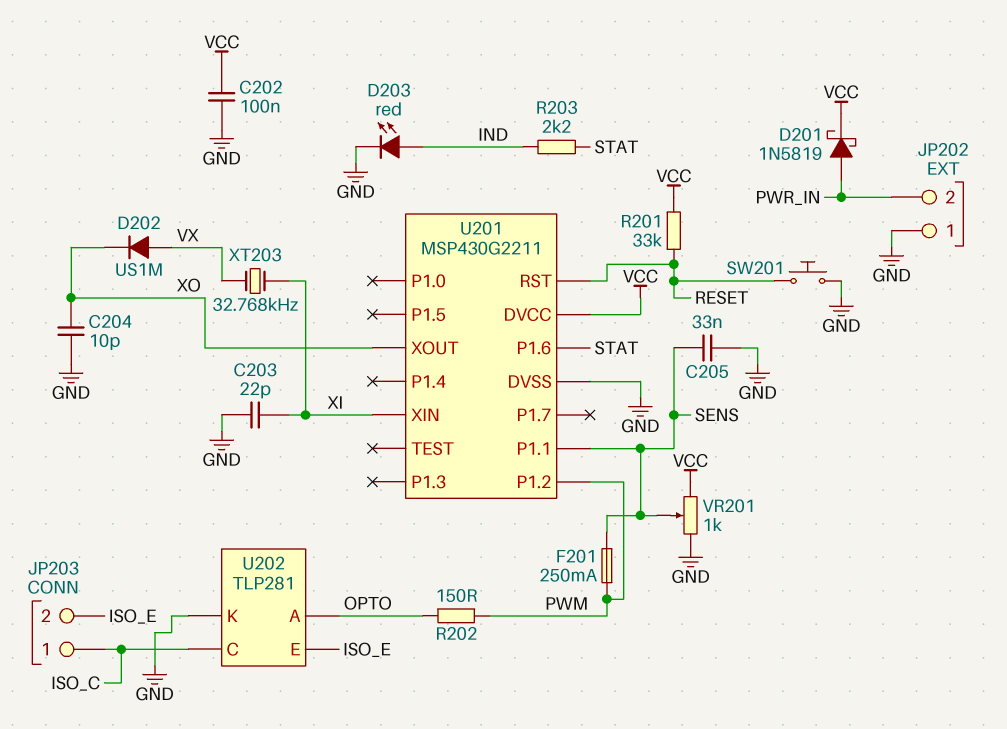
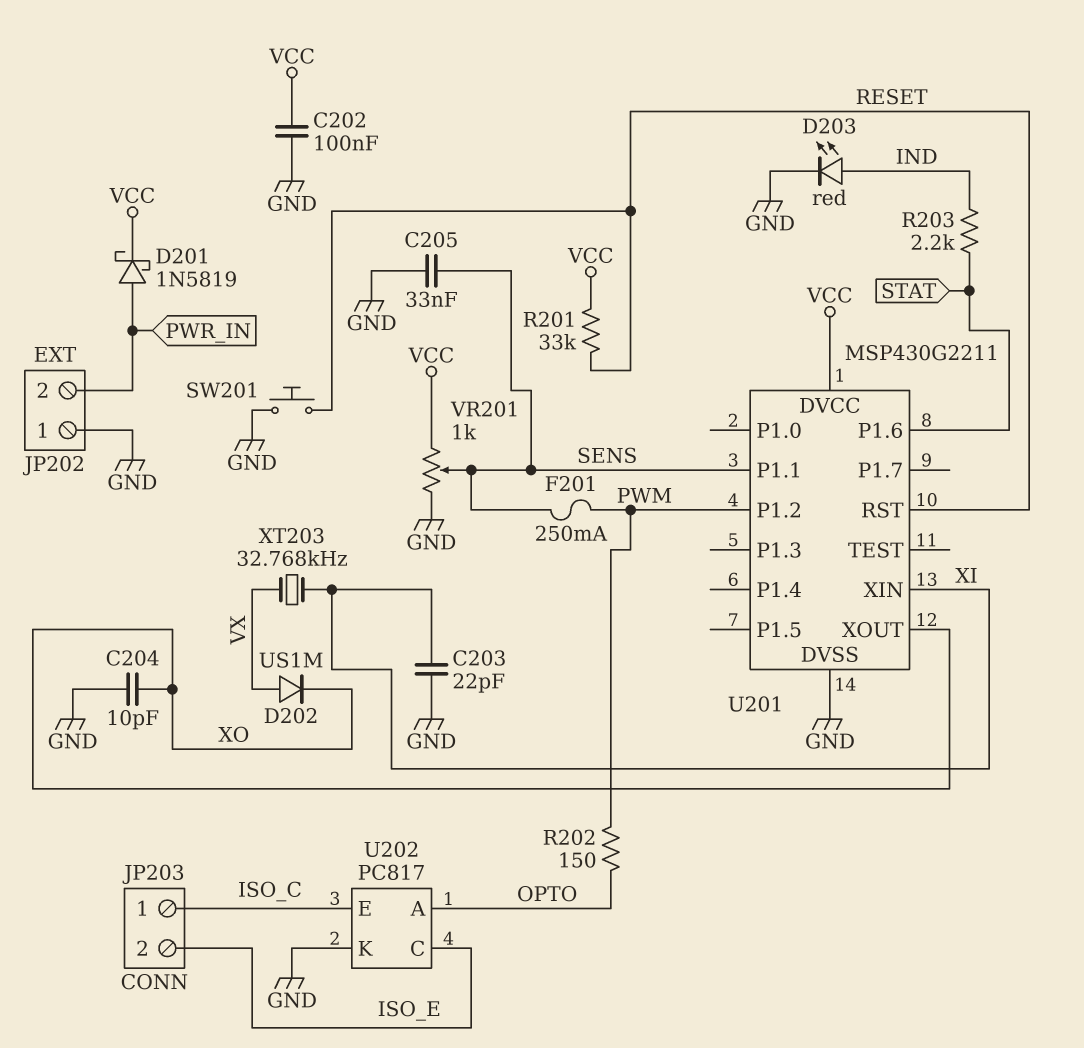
U202: TLP281 -> PC817
U202 pin C: ISO_C -> ISO_E
U202 pin E: ISO_E -> ISO_C

